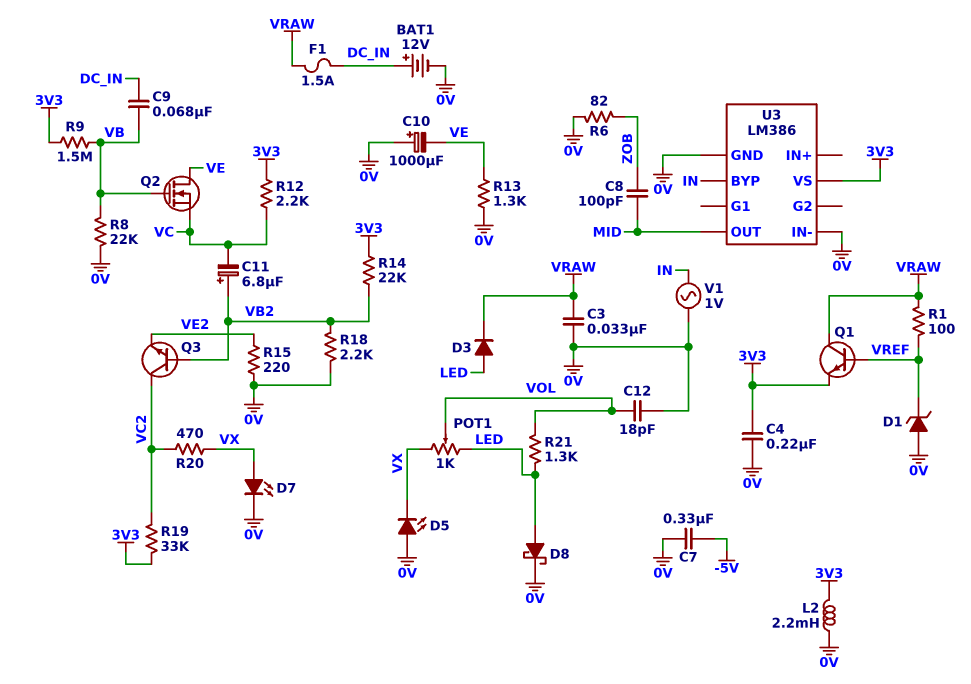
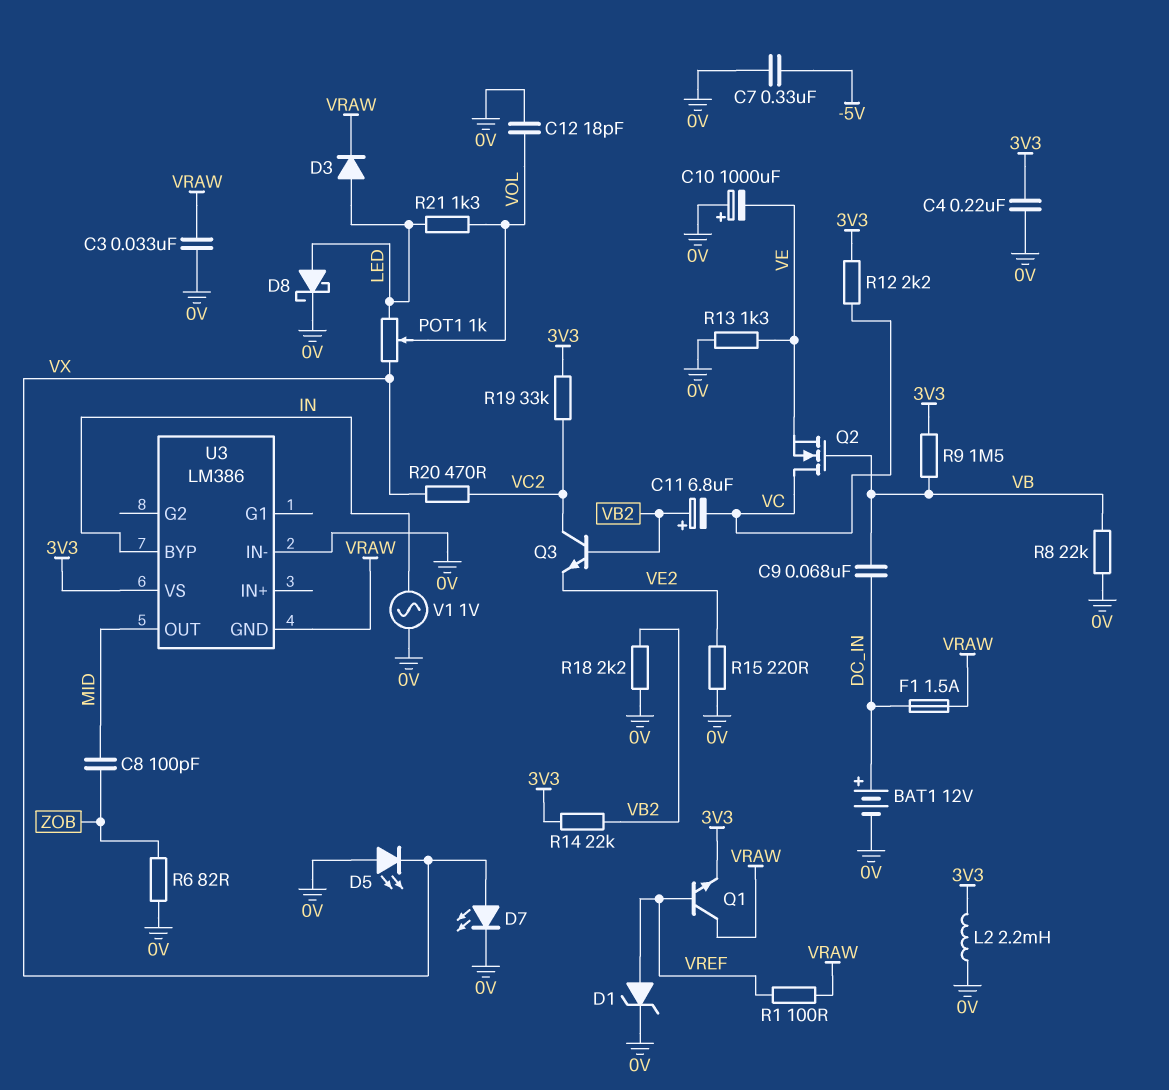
D1: zener (A 0V, K VREF) -> zener (A VREF, K 0V)
Q2: NMOS (G VB, D VE, S VC) -> NMOS (G VB, D VC, S VE)
U3 pin GND: 0V -> VRAW

